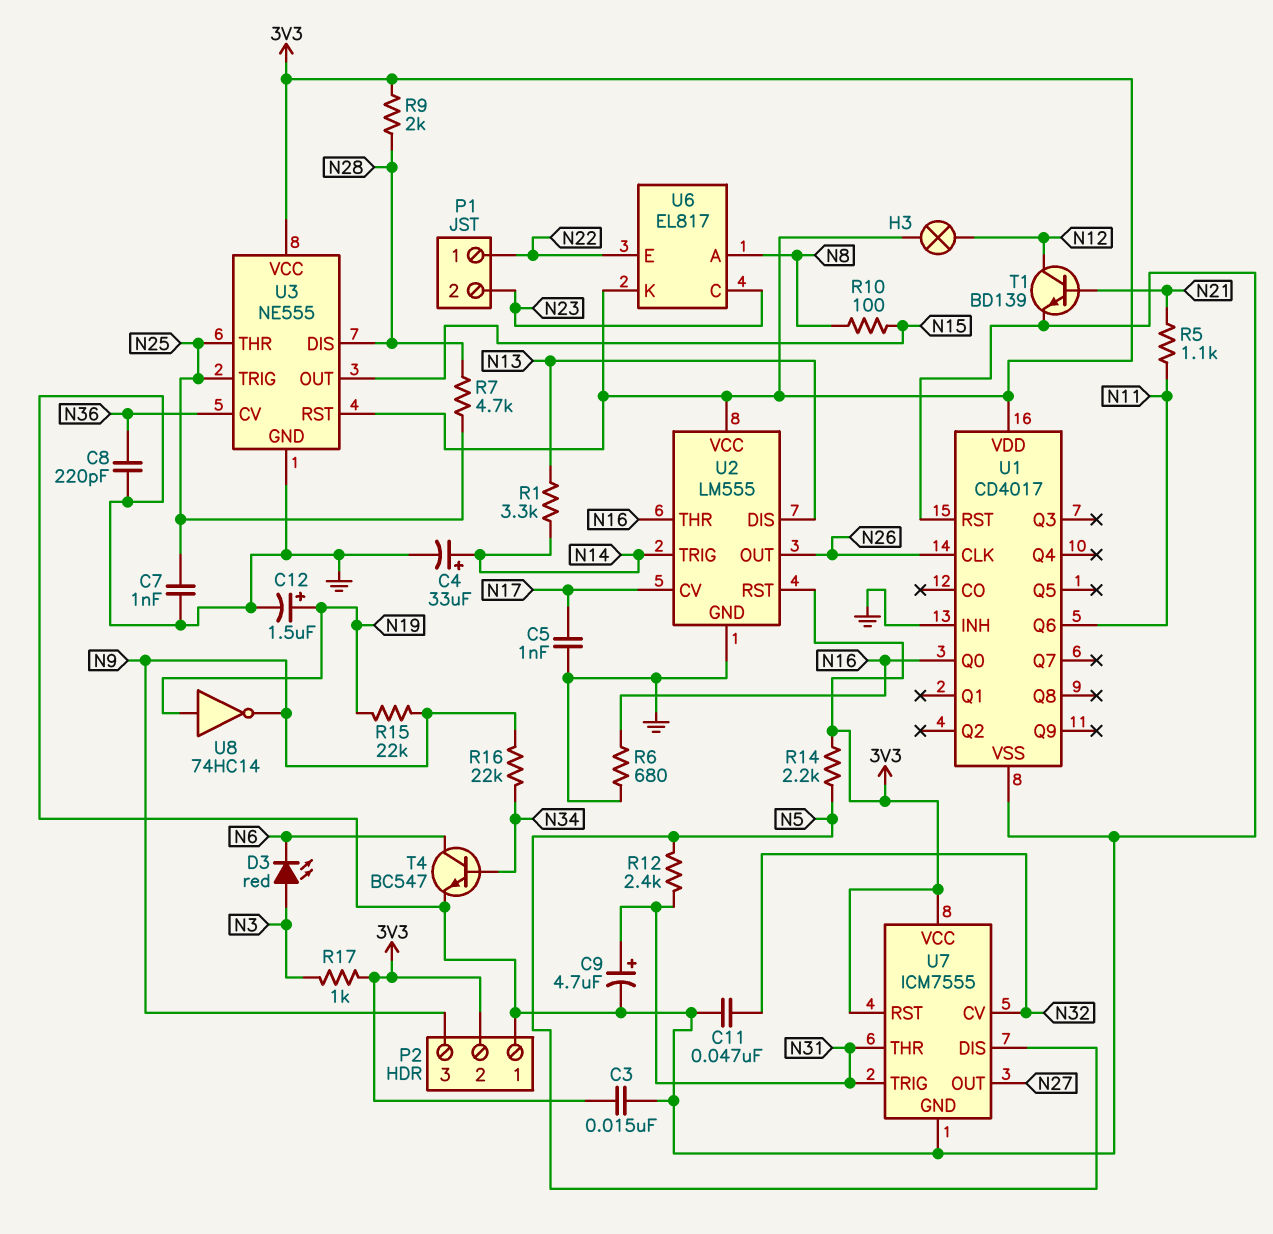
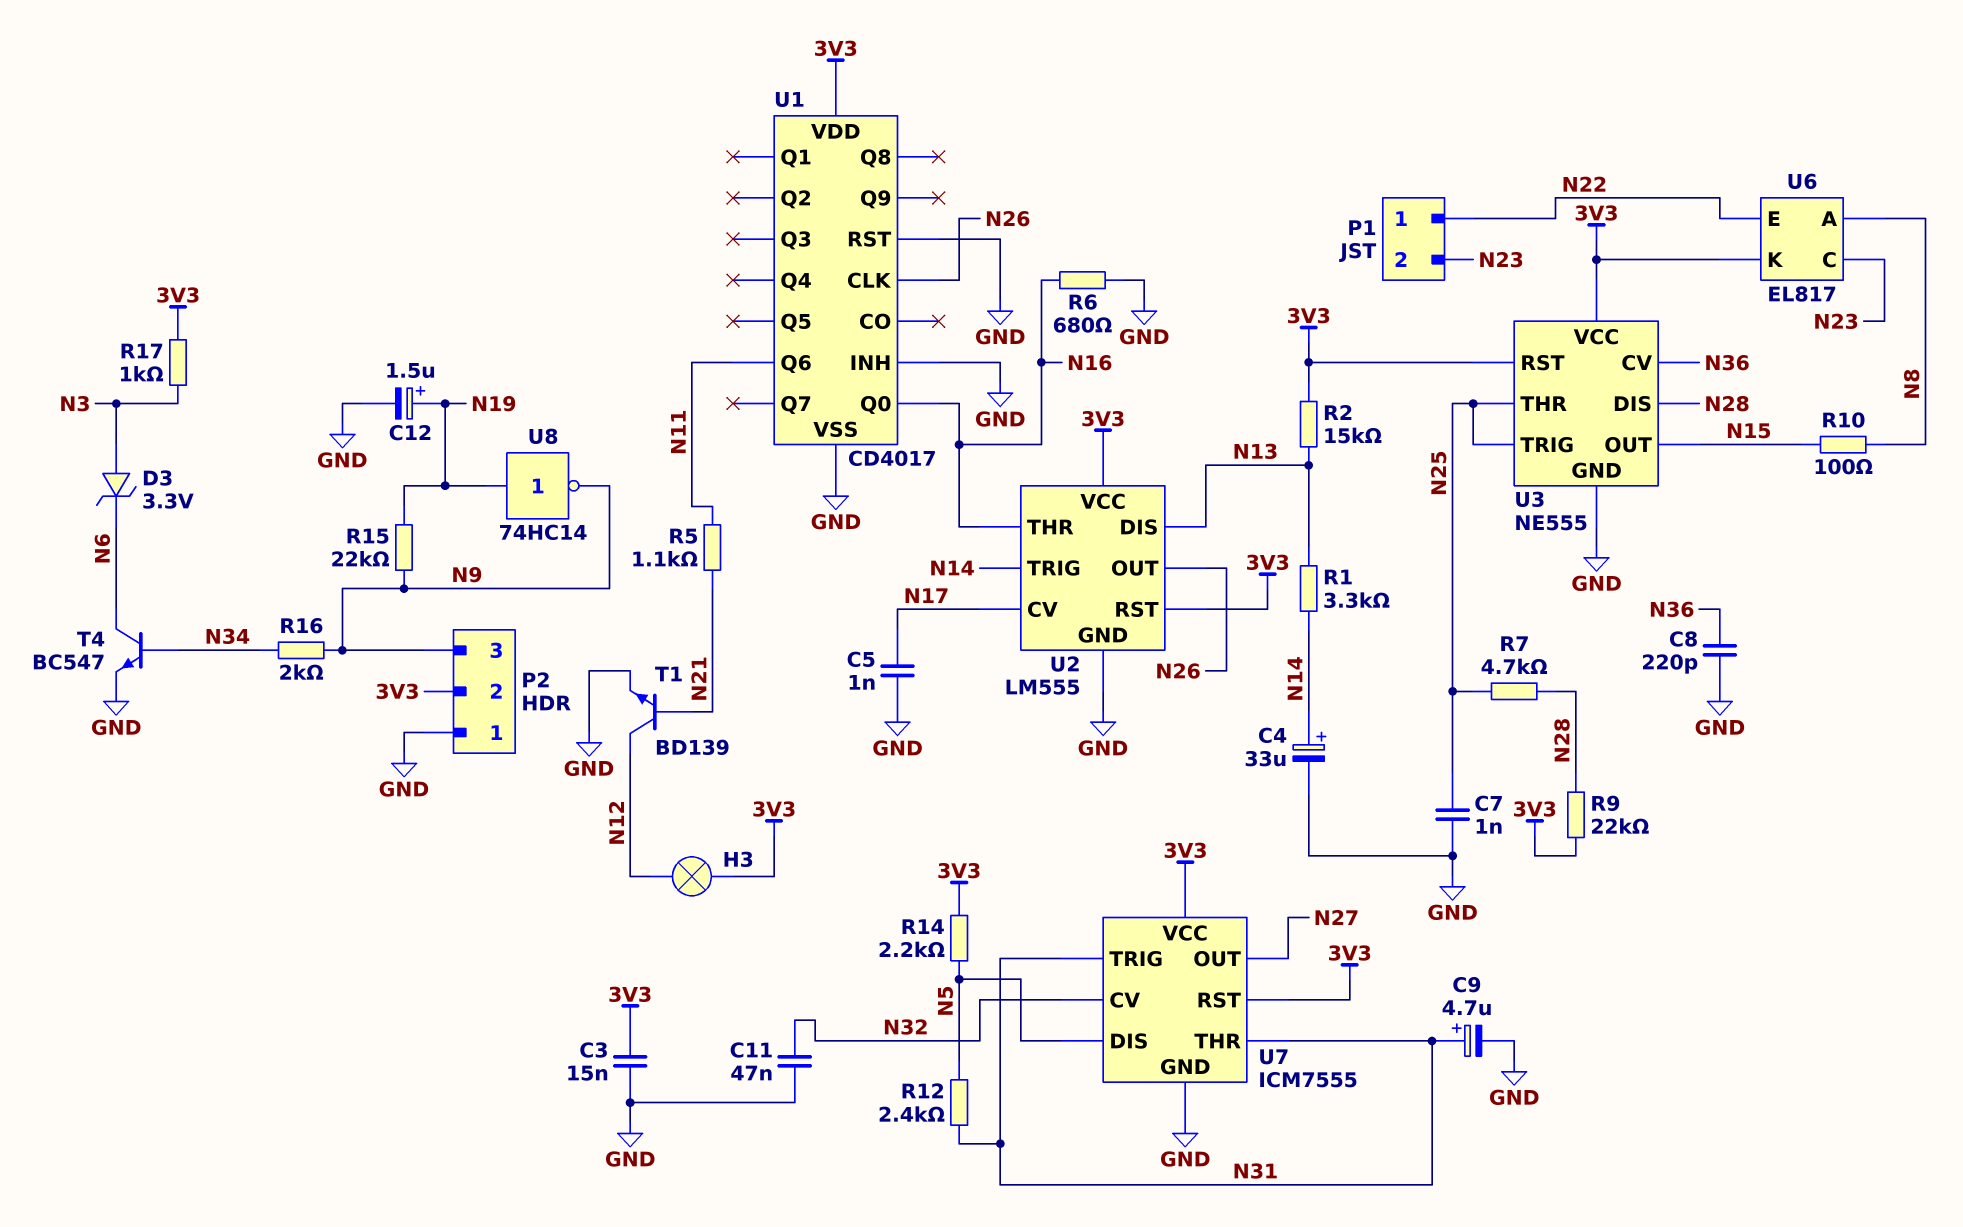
D3: LED red (A N3, K N6) -> zener 3.3V (A N3, K N6)
R2: none -> 15k (3V3, N13)
R9: 2k (3V3, N28) -> 22k (3V3, N28)
R16: 22k (N9, N34) -> 2k (N9, N34)

